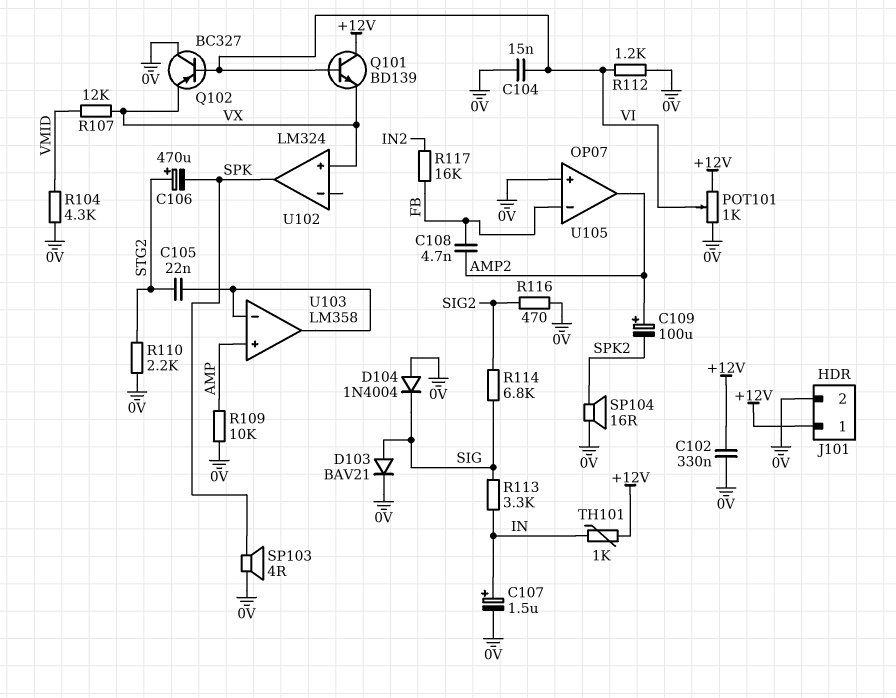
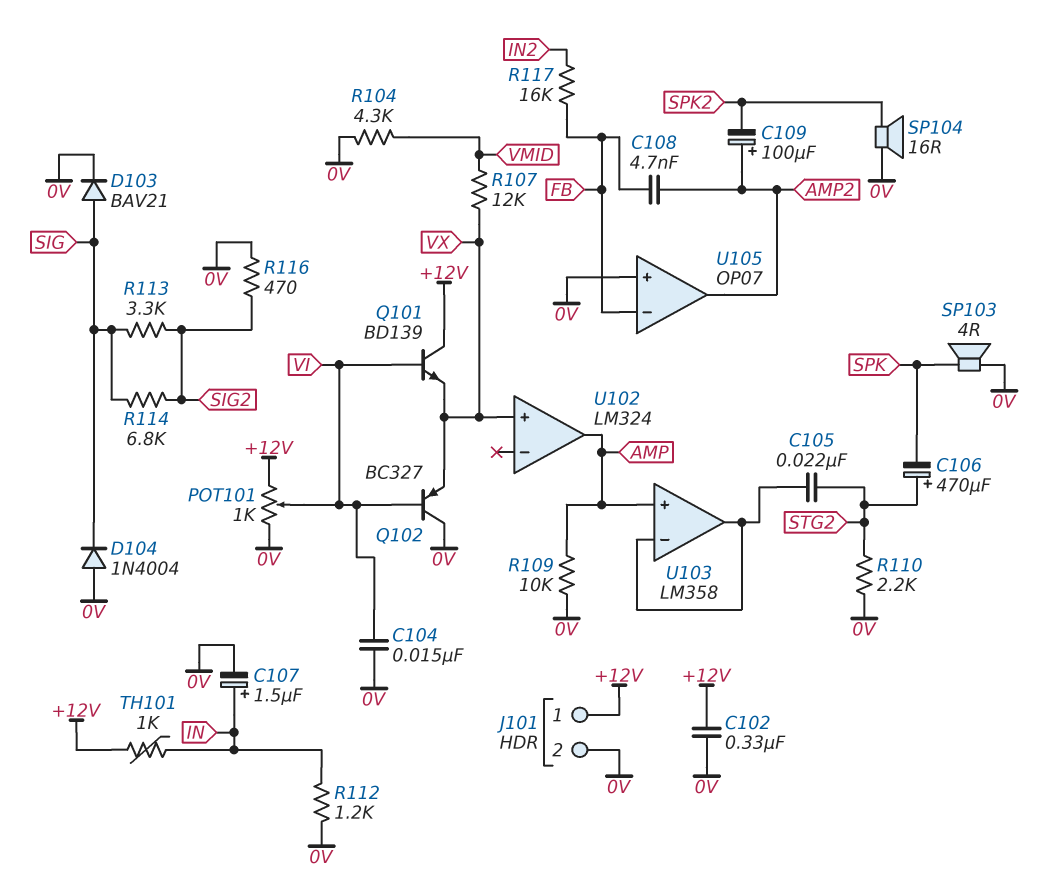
R112: 1.2k (0V, VI) -> 1.2k (0V, IN)
R113: 3.3k (IN, SIG) -> 3.3k (SIG, SIG2)
U102 pin out: SPK -> AMP

